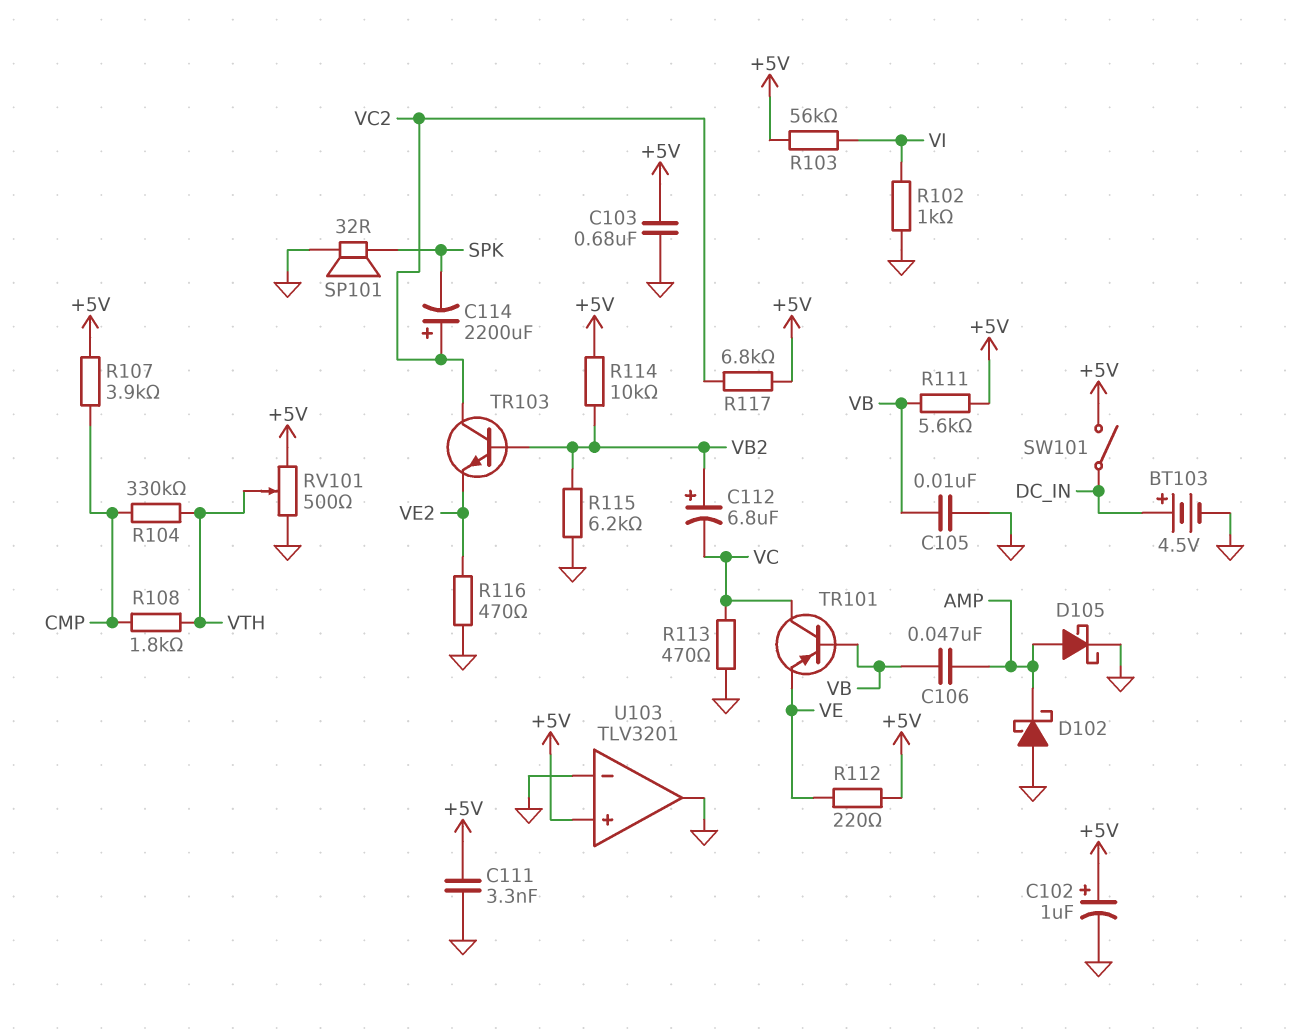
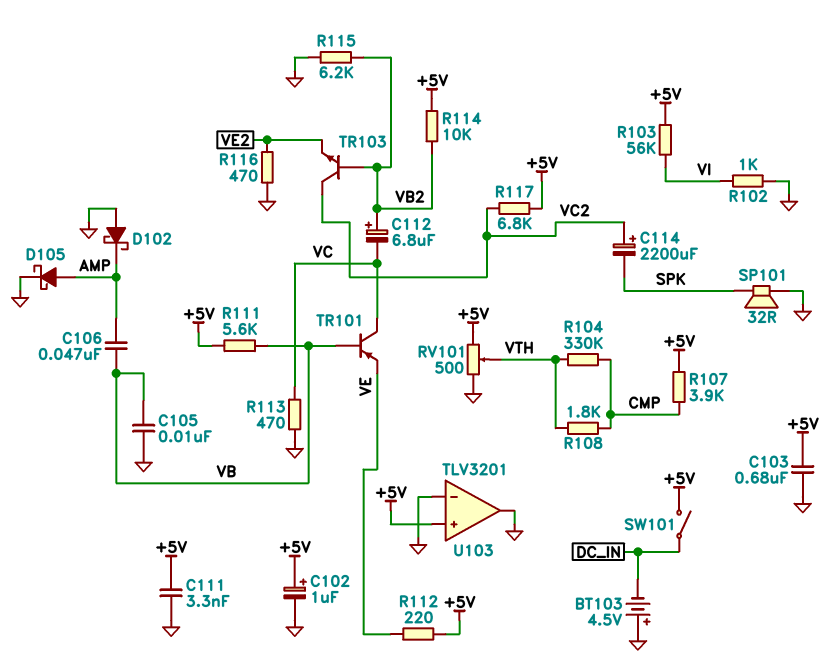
BT103: 4.5V (plus DC_IN, minus GND) -> 4.5V (plus GND, minus DC_IN)

